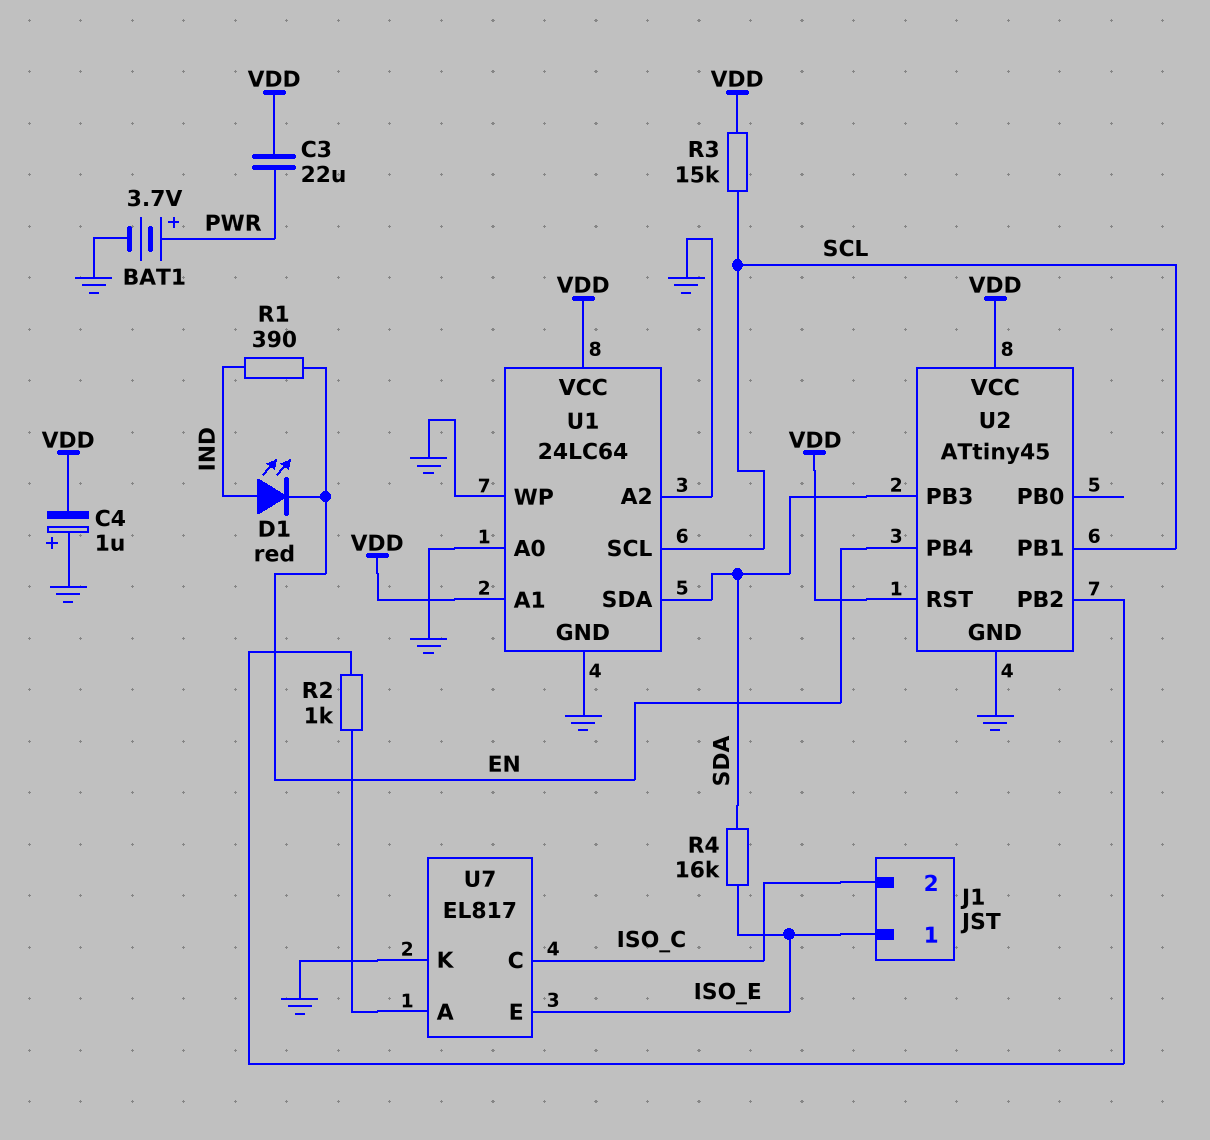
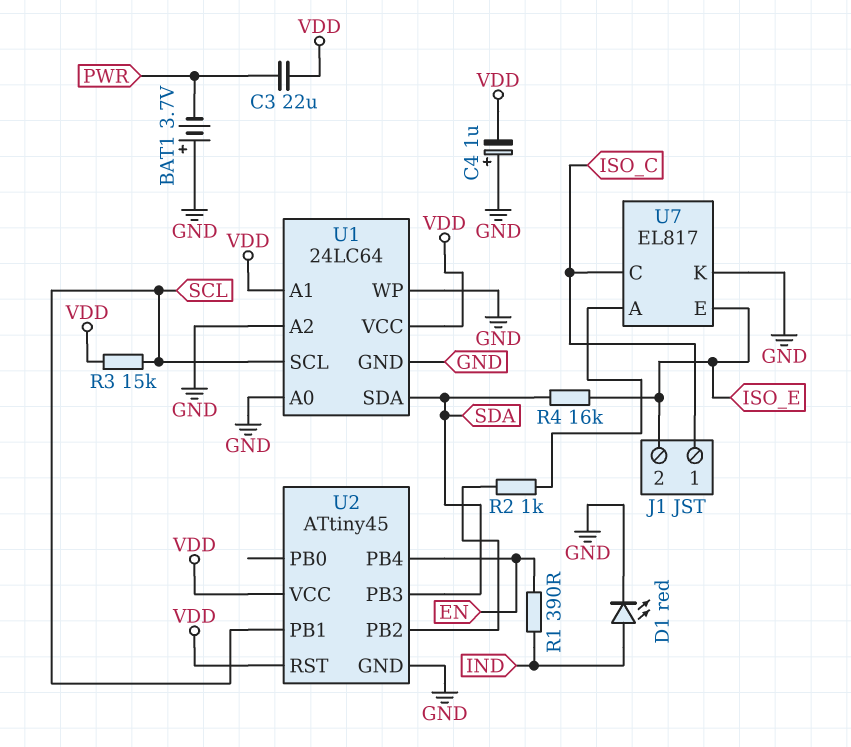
BAT1: 3.7V (plus PWR, minus GND) -> 3.7V (plus GND, minus PWR)
D1: LED red (A IND, K EN) -> LED red (A IND, K GND)
J1 pin 1: ISO_E -> ISO_C
J1 pin 2: ISO_C -> ISO_E

